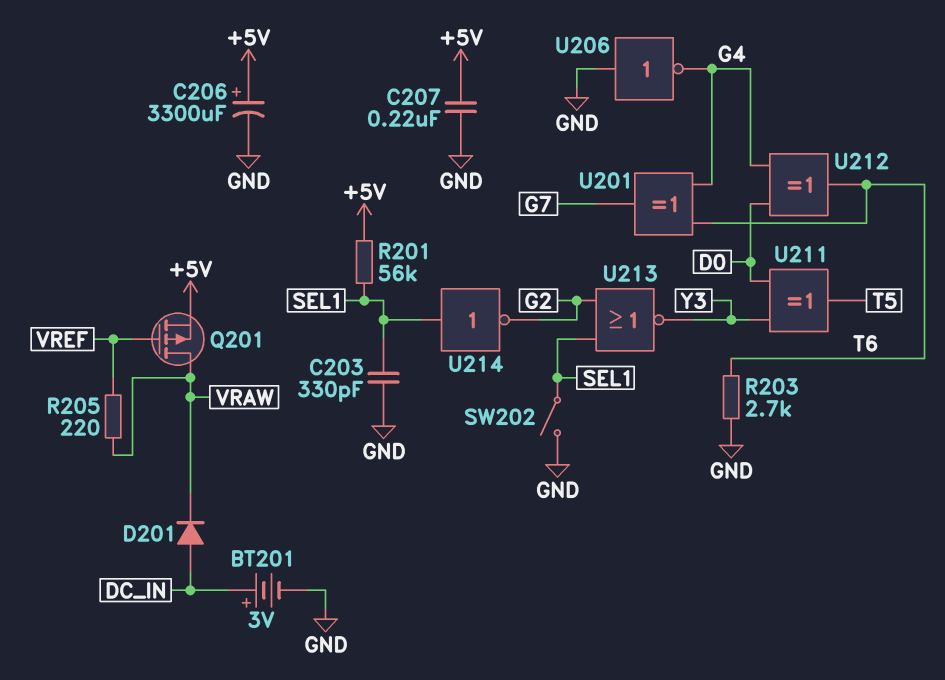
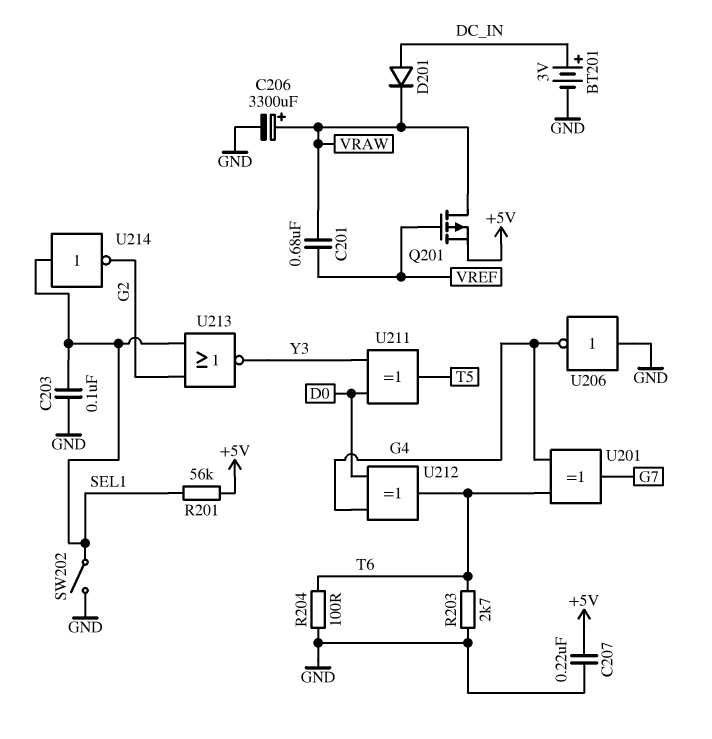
C201: none -> 680nF (VRAW, VREF)
C203: 330pF (GND, SEL1) -> 100nF (GND, SEL1)
C206: 3300uF (plus +5V, minus GND) -> 3300uF (plus VRAW, minus GND)
R204: none -> 100 (GND, T6)
R205: 220 (VRAW, VREF) -> none

